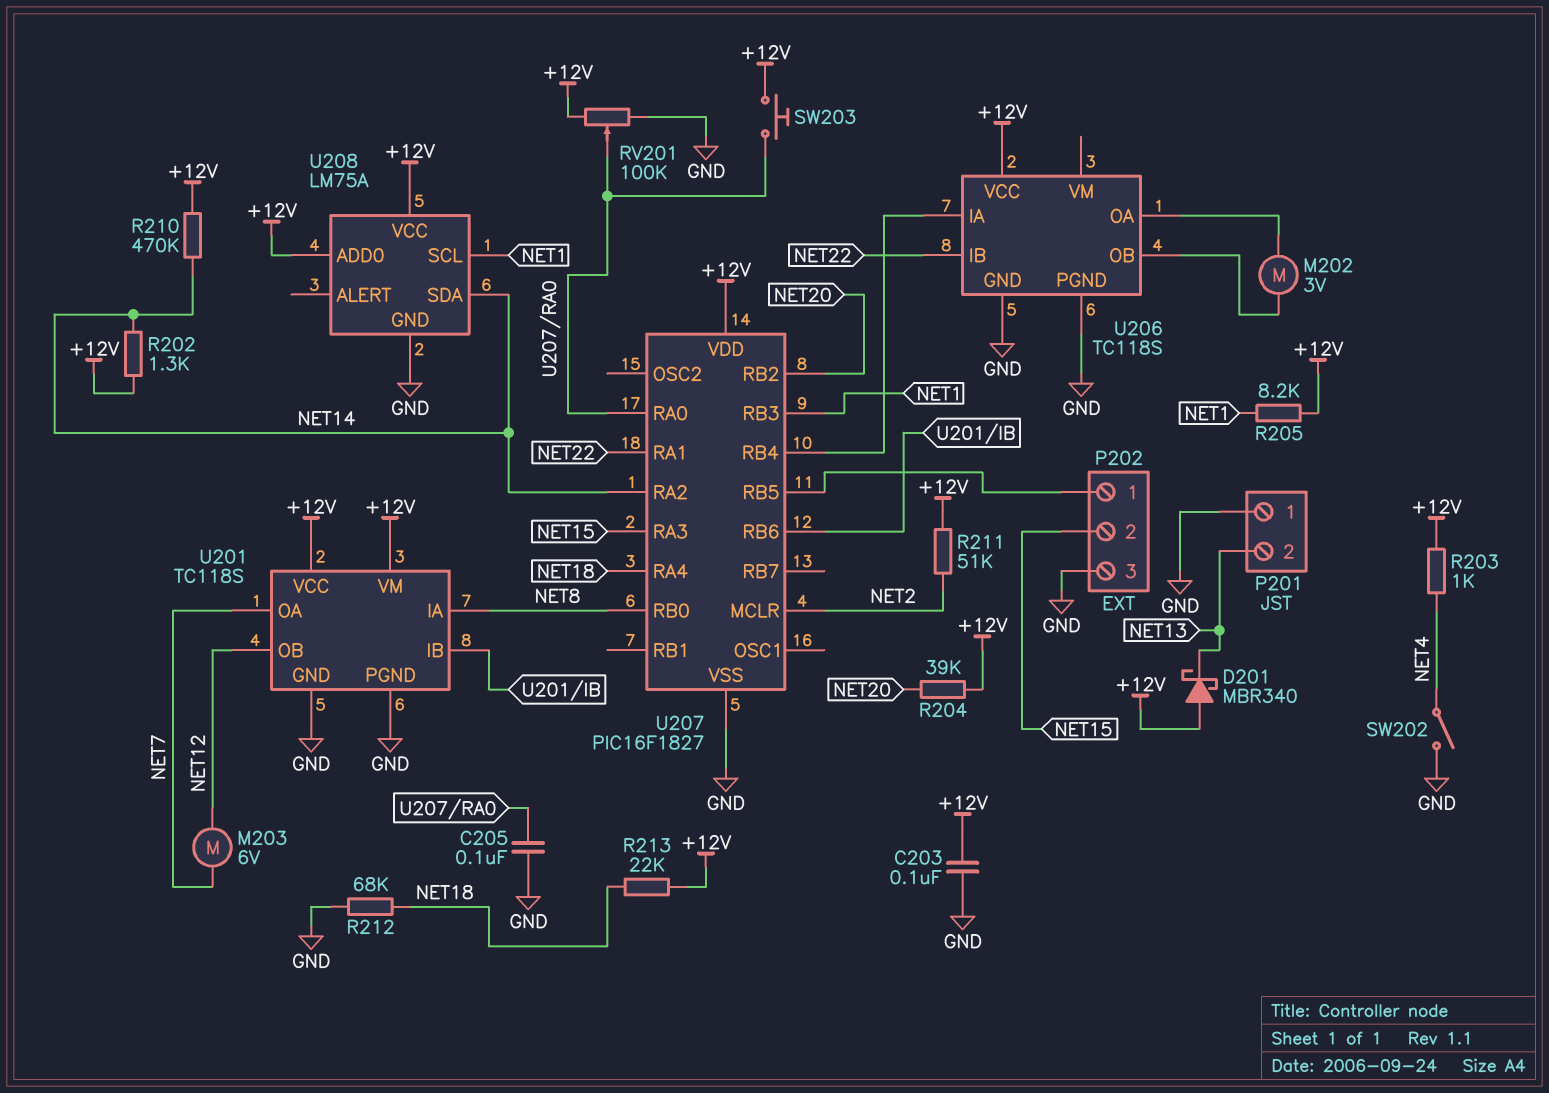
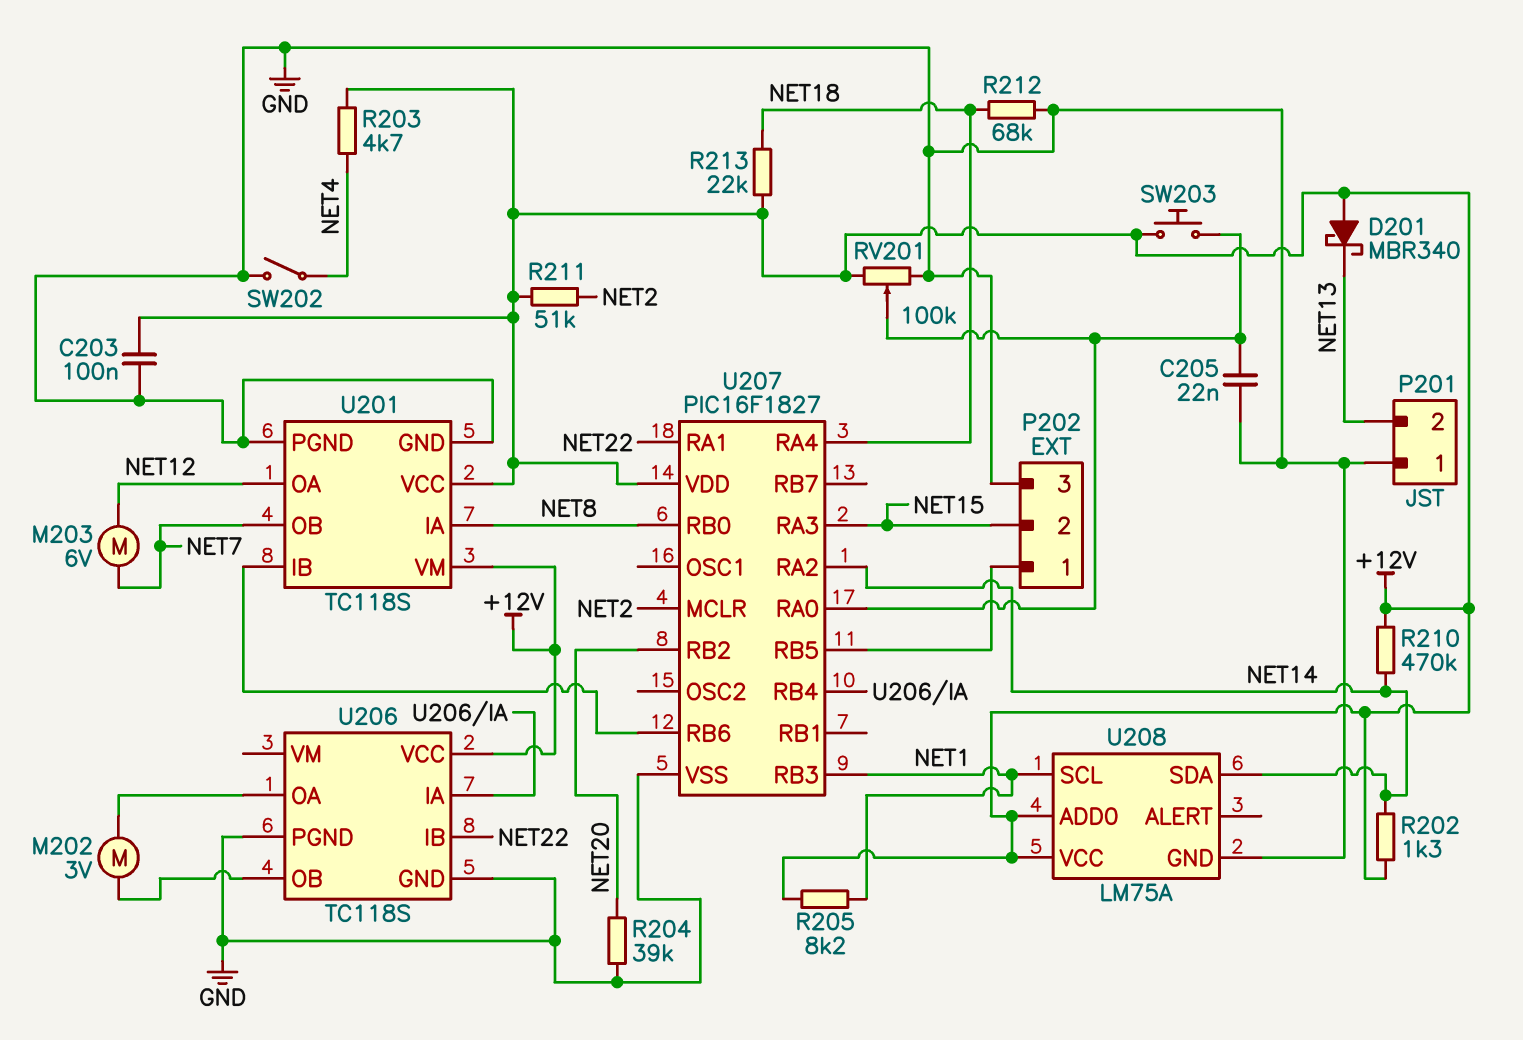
C205: 100nF (GND, U207/RA0) -> 22nF (GND, U207/RA0)
R203: 1k (+12V, NET4) -> 4.7k (+12V, NET4)
R204: 39k (+12V, NET20) -> 39k (GND, NET20)
U201 pin OA: NET7 -> NET12
U201 pin OB: NET12 -> NET7

